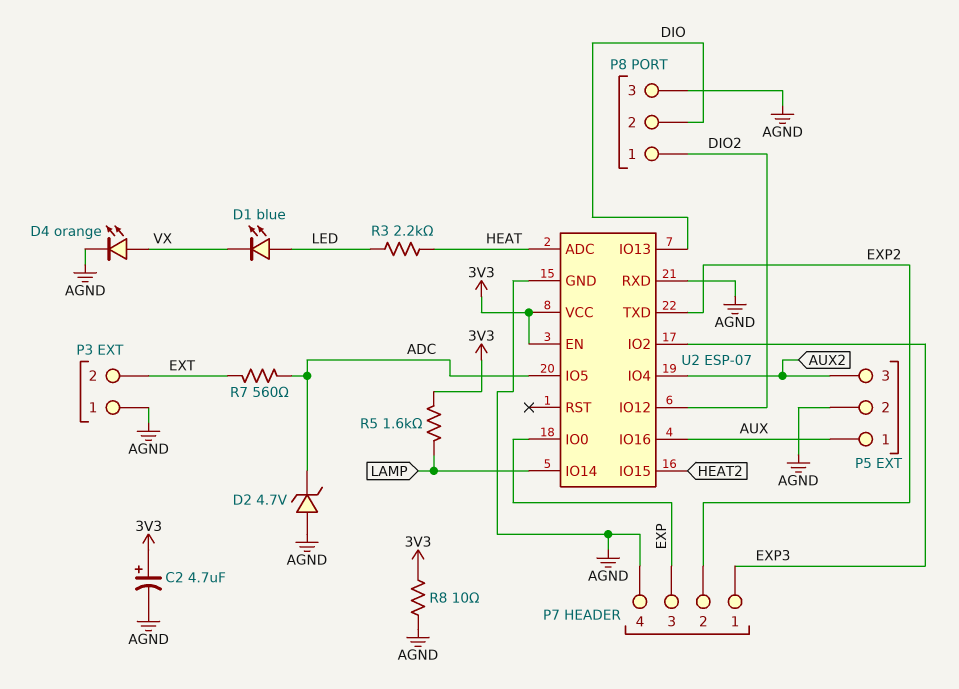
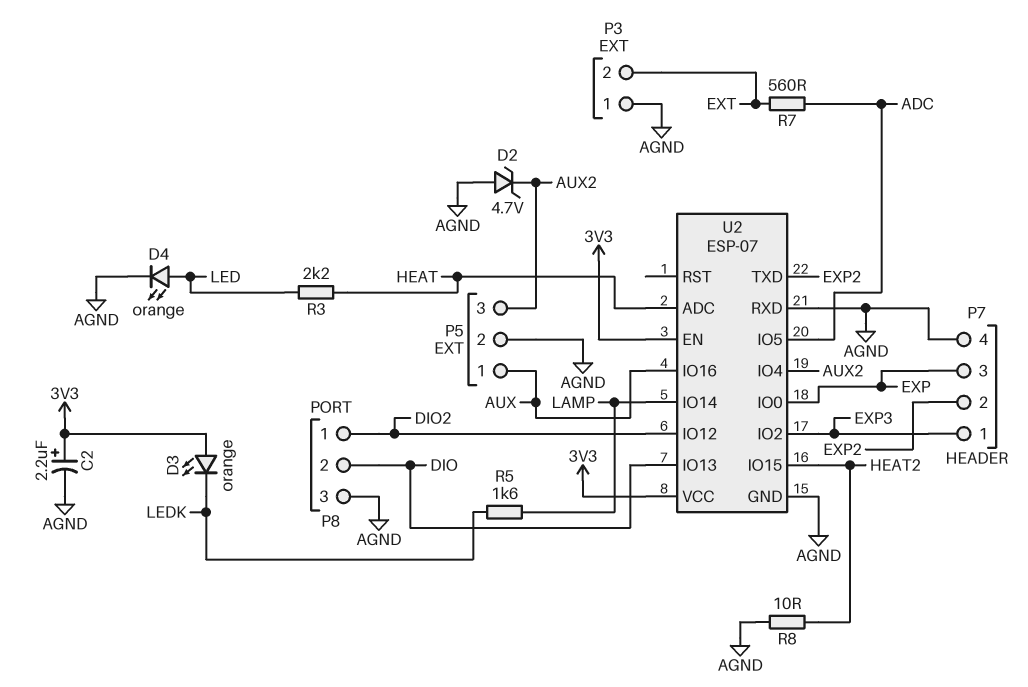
C2: 4.7uF (plus 3V3, minus AGND) -> 2.2uF (plus 3V3, minus AGND)
D1: LED blue (A LED, K VX) -> none
D2: zener 4.7V (A AGND, K ADC) -> zener 4.7V (A AGND, K AUX2)
D3: none -> LED orange (A 3V3, K LEDK)
D4: LED orange (A VX, K AGND) -> LED orange (A LED, K AGND)
R5: 1.6k (3V3, LAMP) -> 1.6k (LAMP, LEDK)
R8: 10 (3V3, AGND) -> 10 (AGND, HEAT2)

